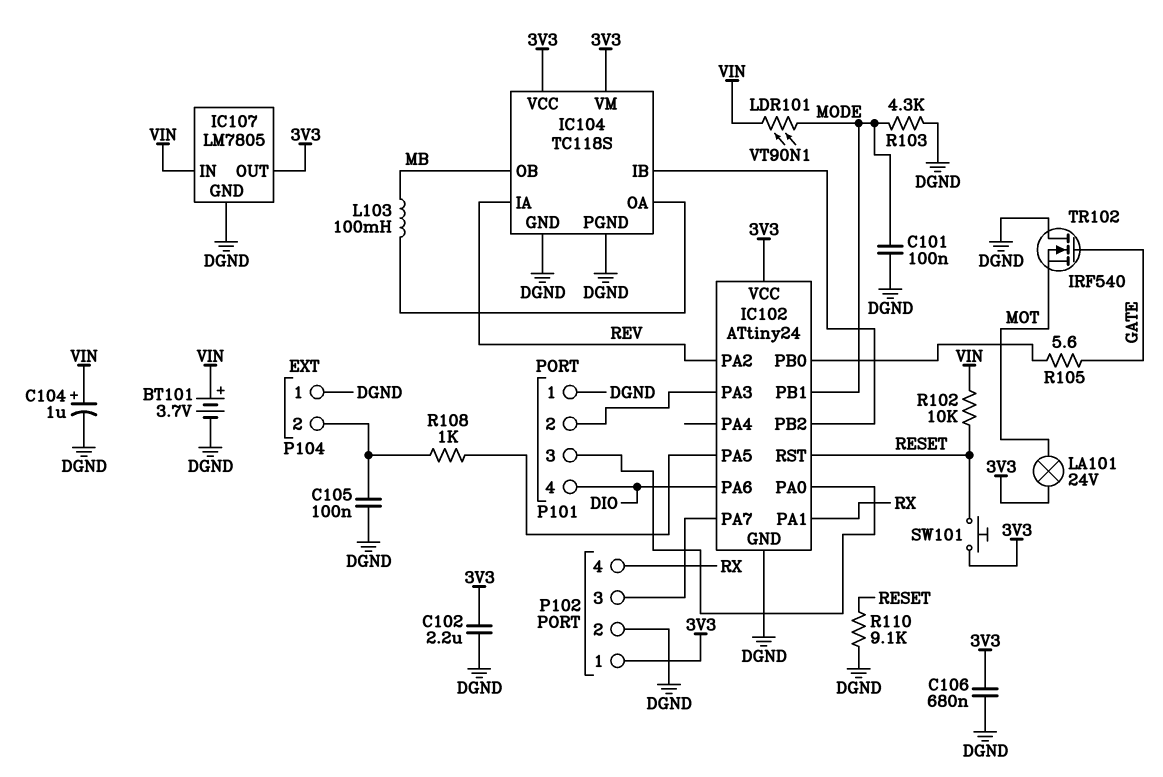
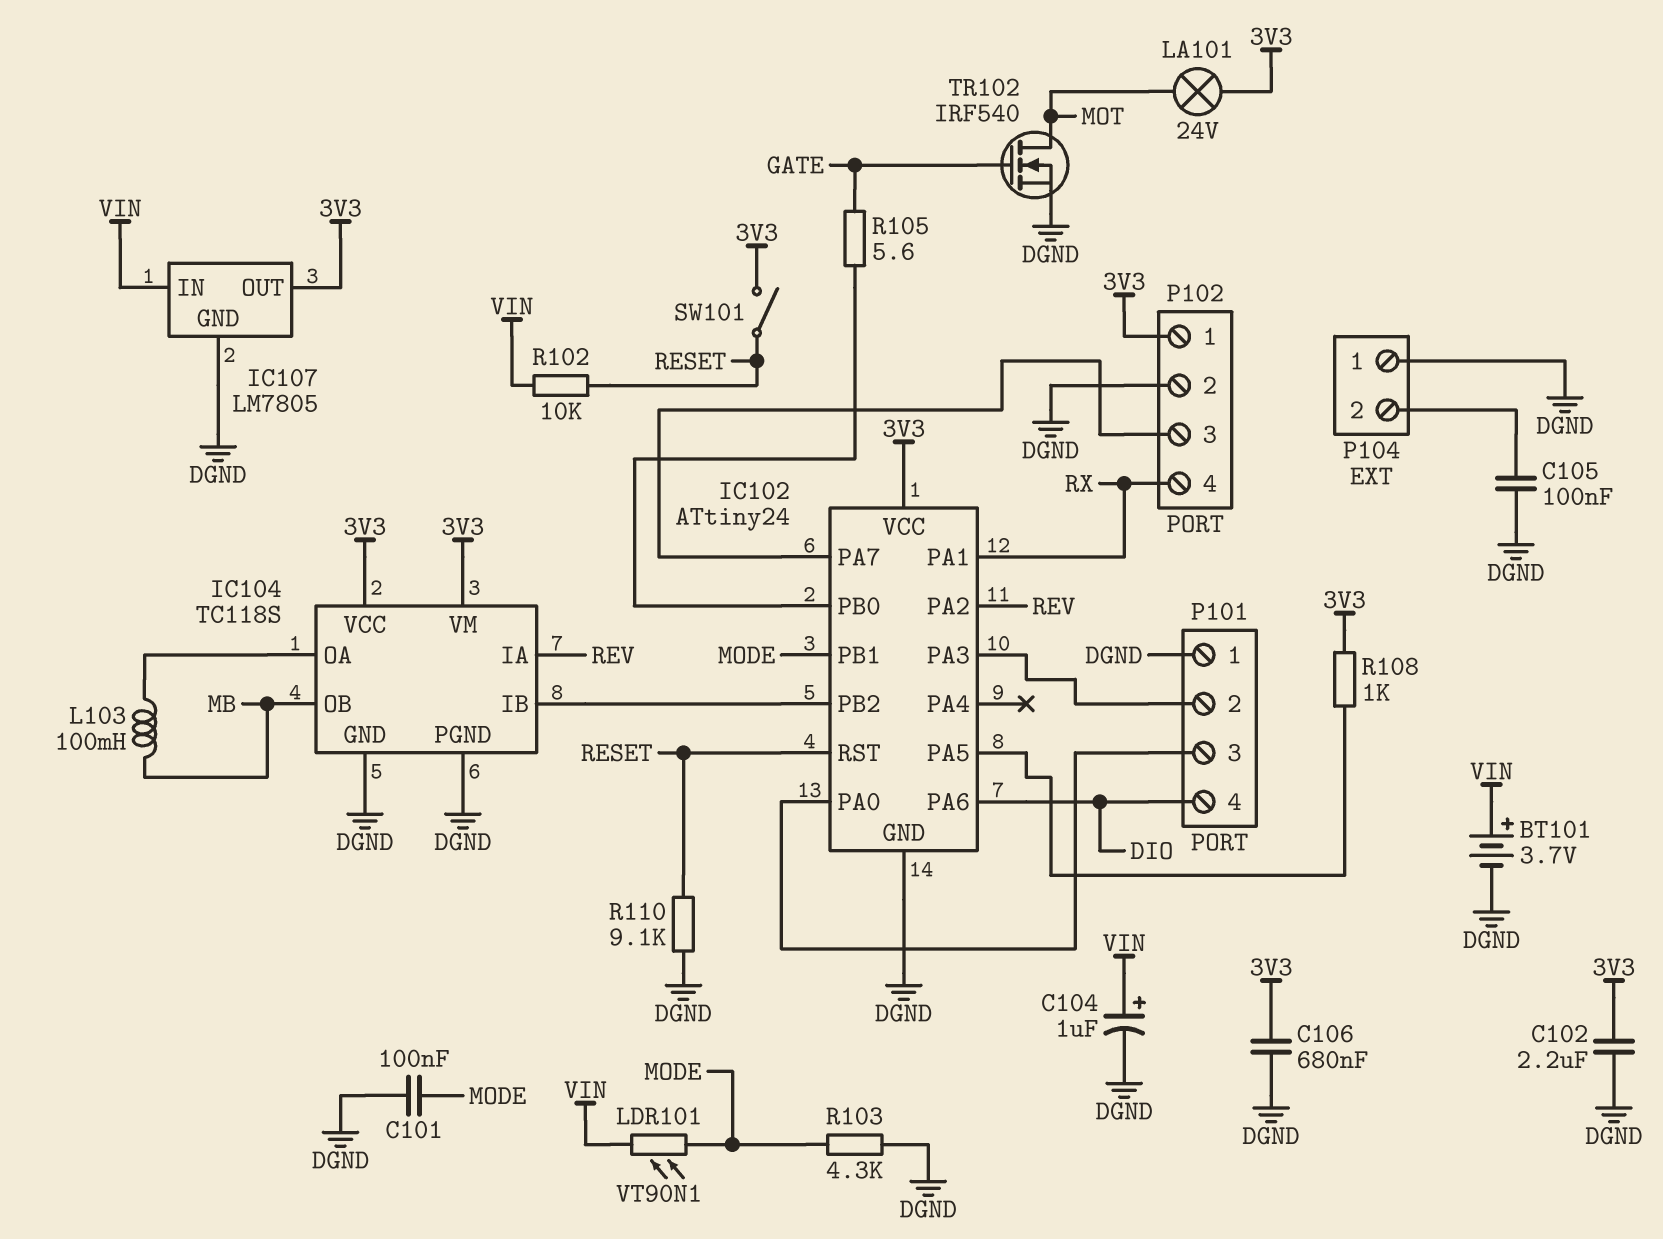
R108: 1k (IC102/PA5, P104/2) -> 1k (3V3, IC102/PA5)
SW101: button (3V3, RESET) -> switch (3V3, RESET)
TR102: NMOS IRF540 (G GATE, D DGND, S MOT) -> NMOS IRF540 (G GATE, D MOT, S DGND)

